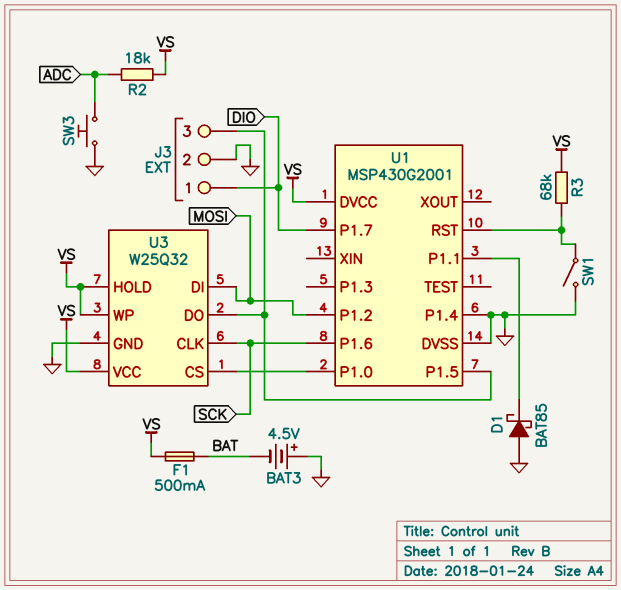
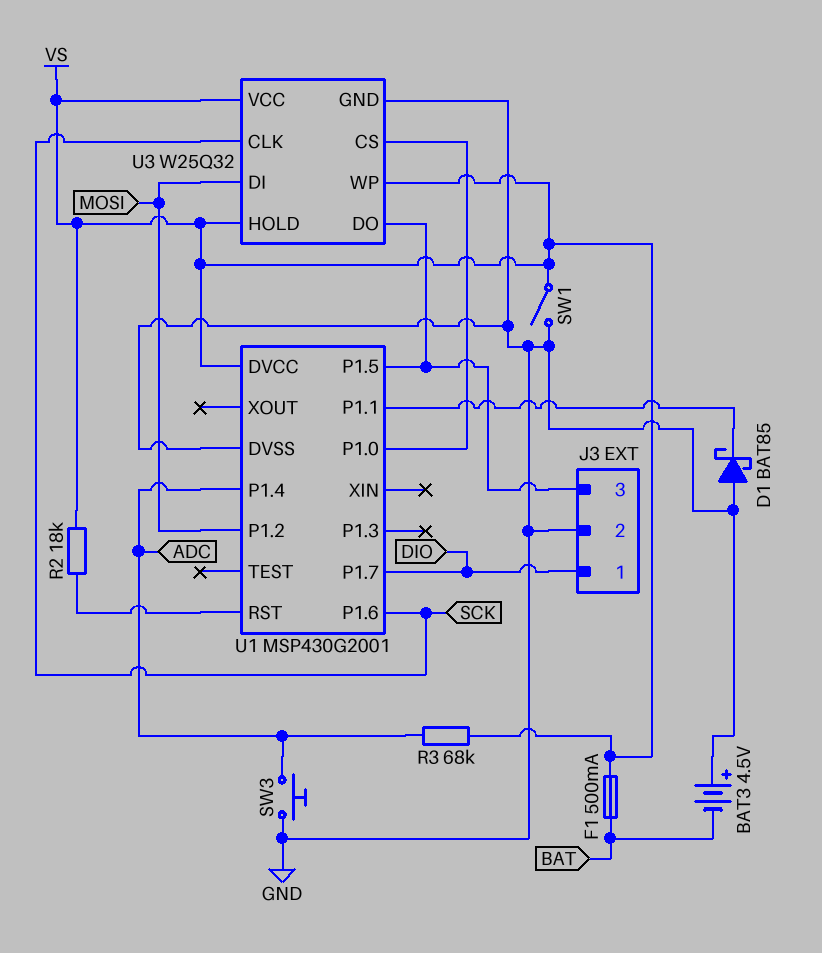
R2: 18k (ADC, VS) -> 18k (U1/RST, VS)
R3: 68k (U1/RST, VS) -> 68k (ADC, VS)
SW1: switch (GND, U1/RST) -> switch (GND, VS)
U1 pin P1.4: GND -> ADC

